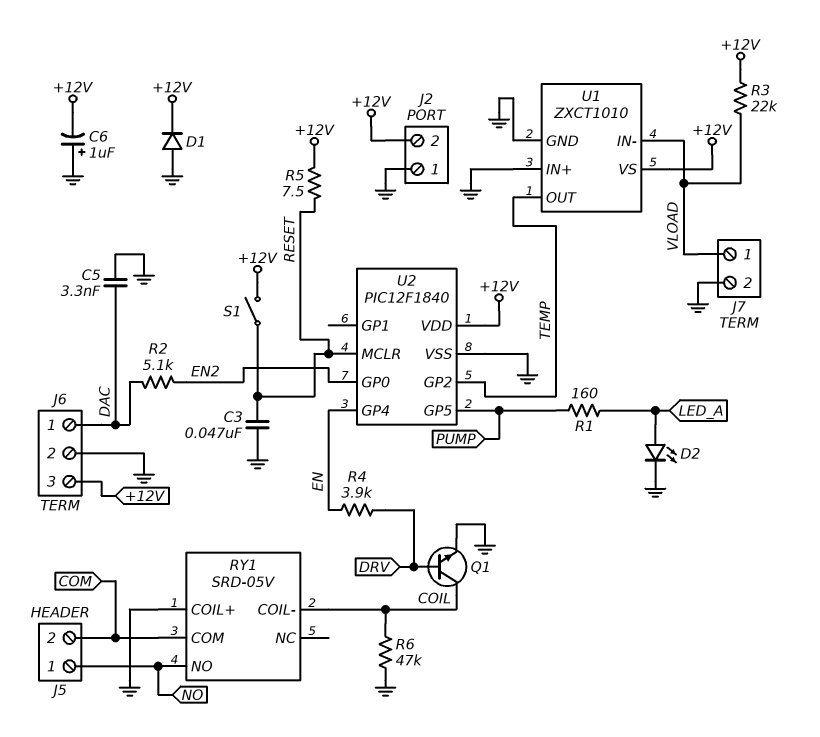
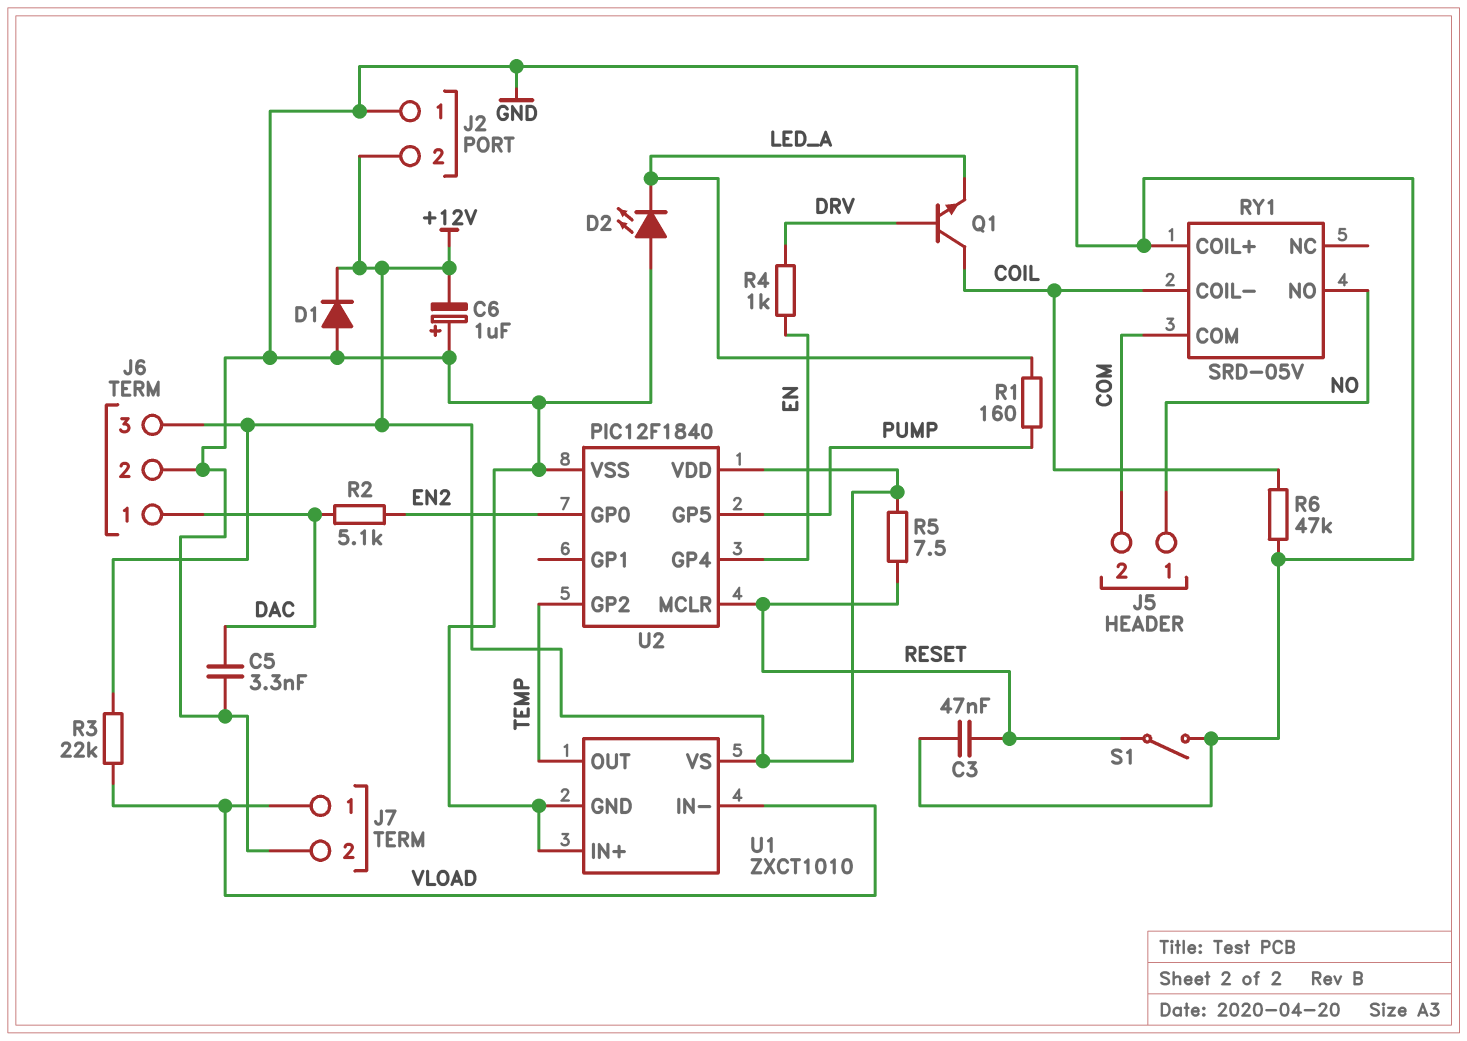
D2: LED (A LED_A, K GND) -> LED (A GND, K LED_A)
Q1: NPN (B DRV, C COIL, E GND) -> NPN (B DRV, C COIL, E LED_A)
R4: 3.9k (DRV, EN) -> 1k (DRV, EN)
S1: switch (+12V, RESET) -> switch (GND, RESET)

